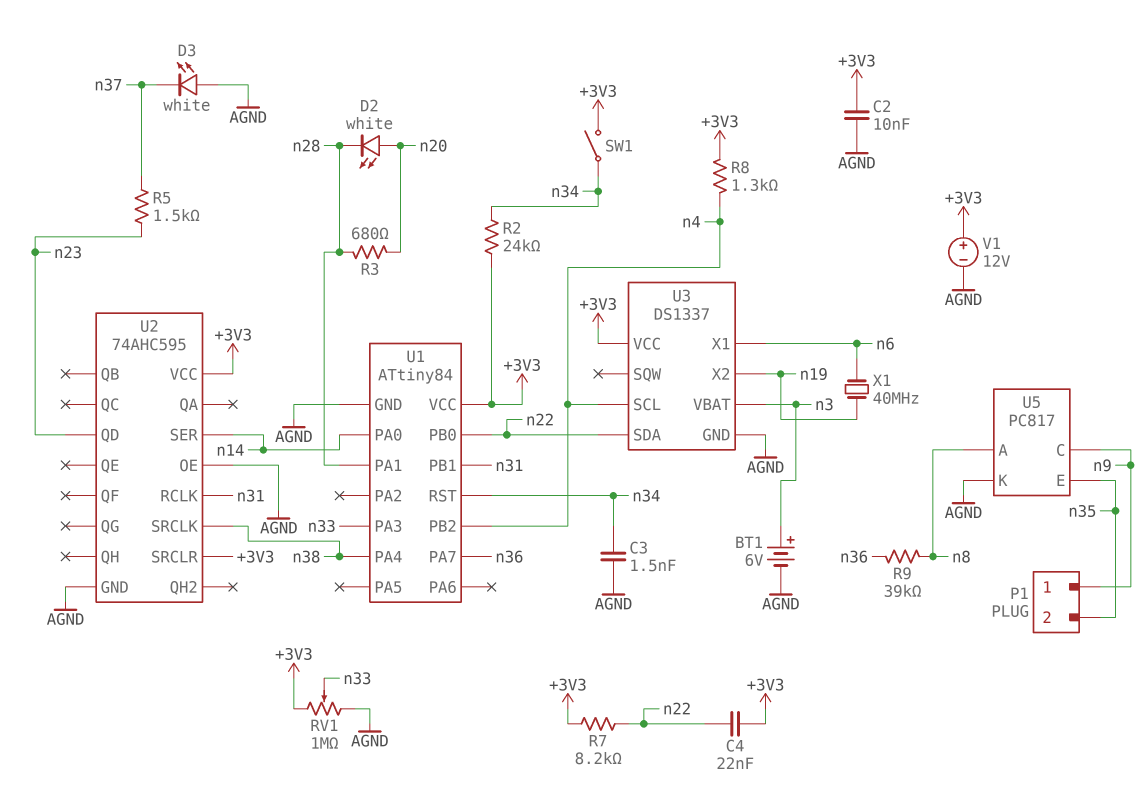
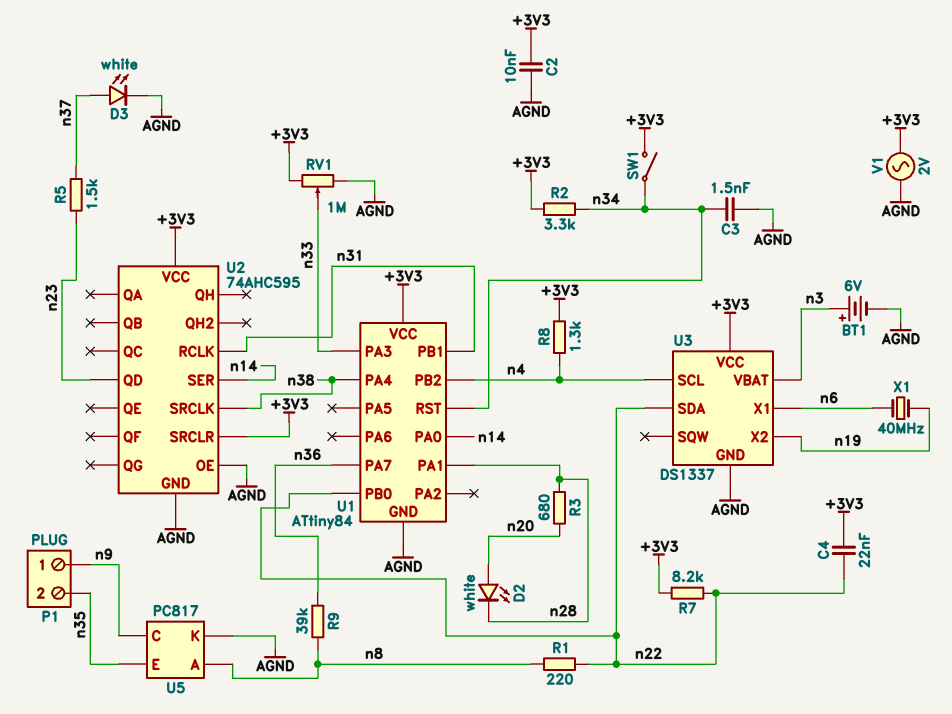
D3: LED white (A AGND, K n37) -> LED white (A n37, K AGND)
R1: none -> 220 (n8, n22)
R2: 24k (+3V3, n34) -> 3.3k (+3V3, n34)
V1: 12V (plus +3V3, minus AGND) -> AC 2V (+3V3, AGND)

